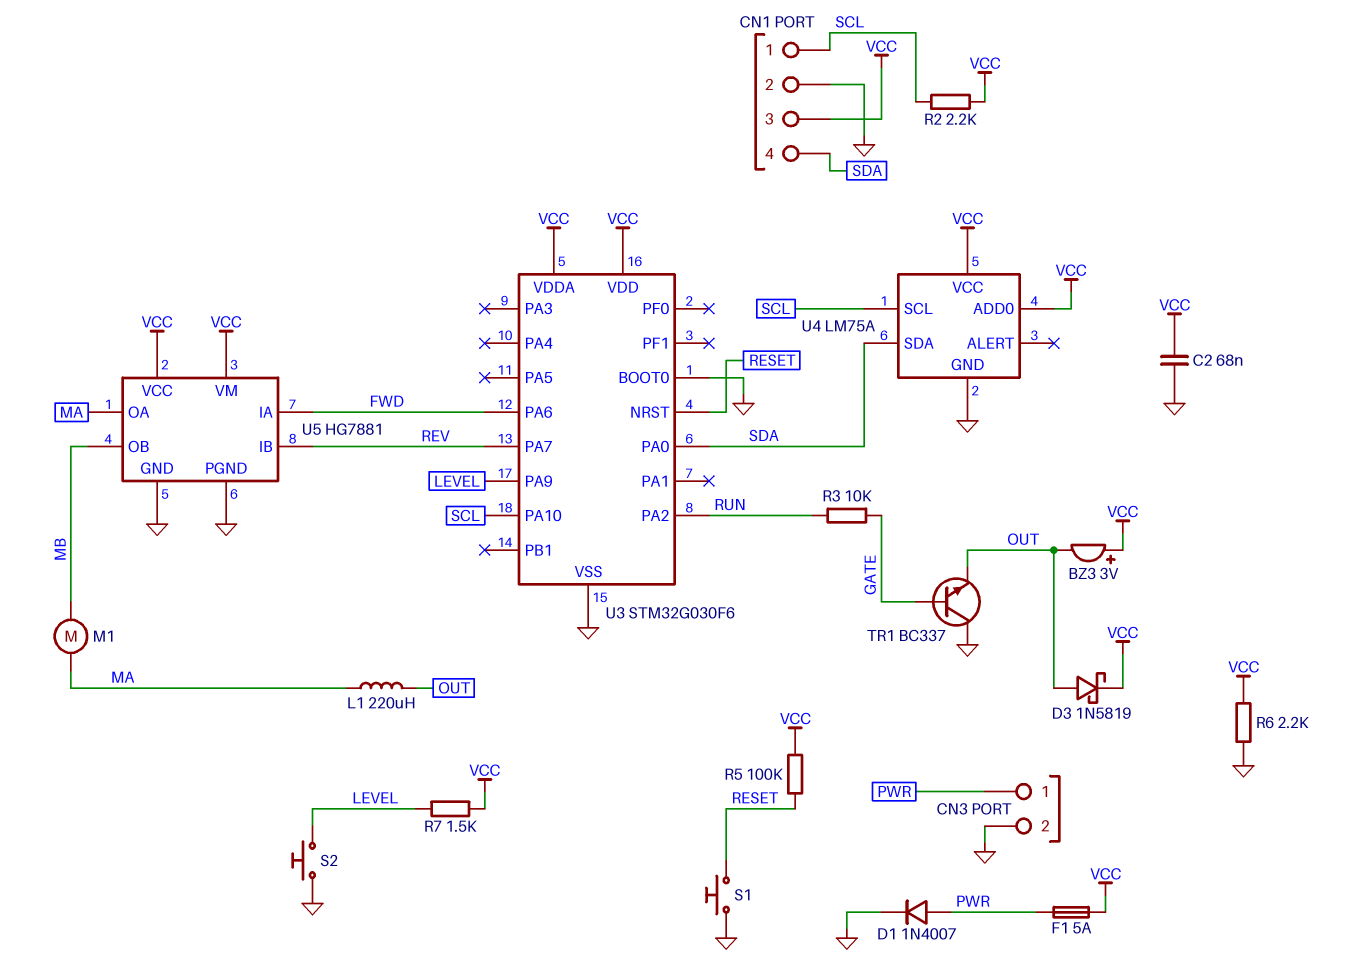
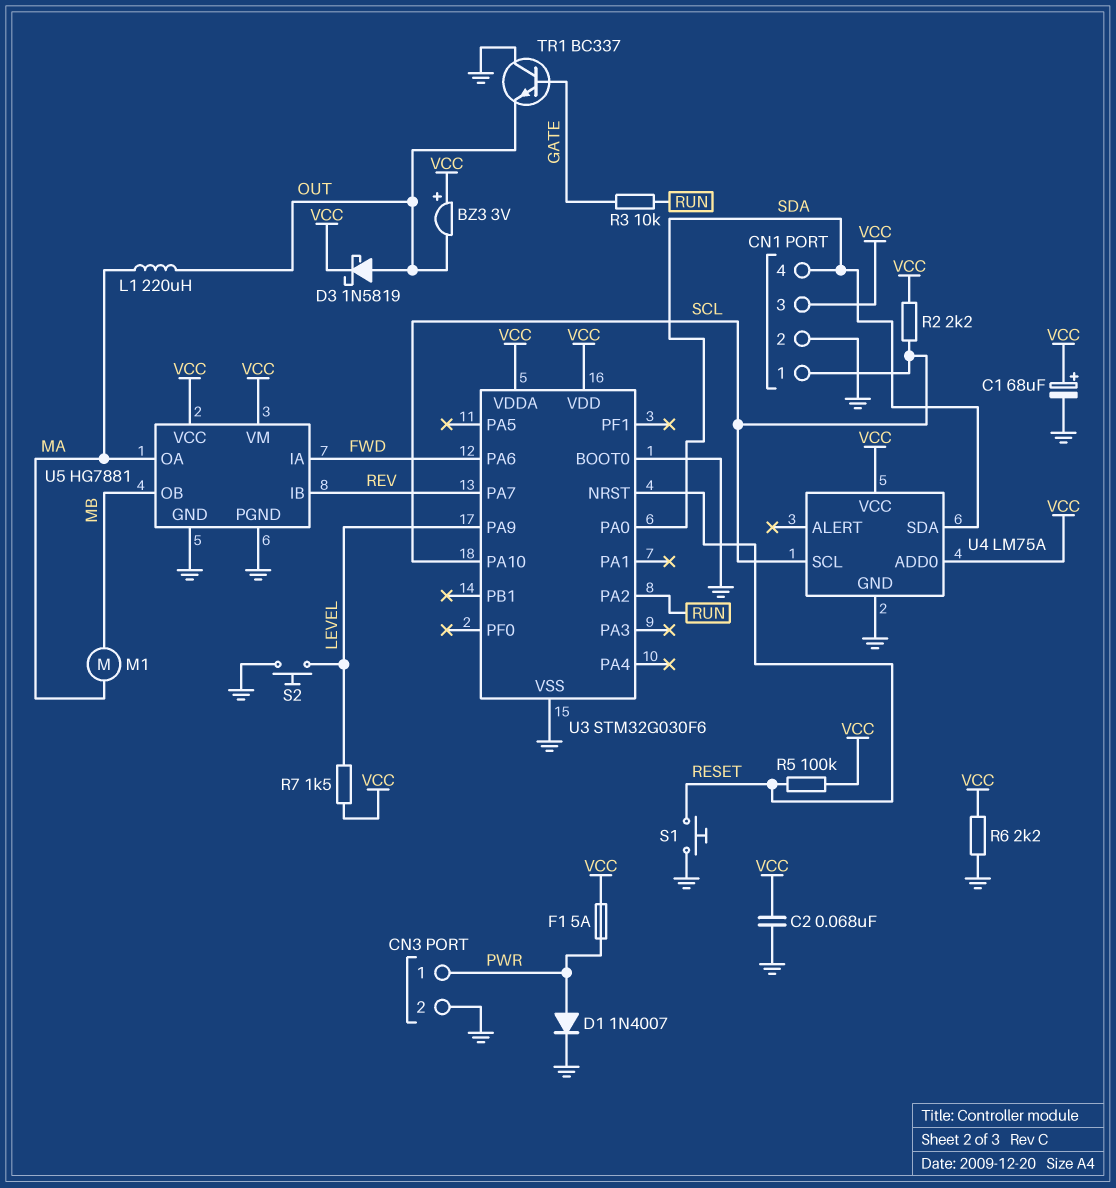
C1: none -> 68uF (plus VCC, minus GND)

